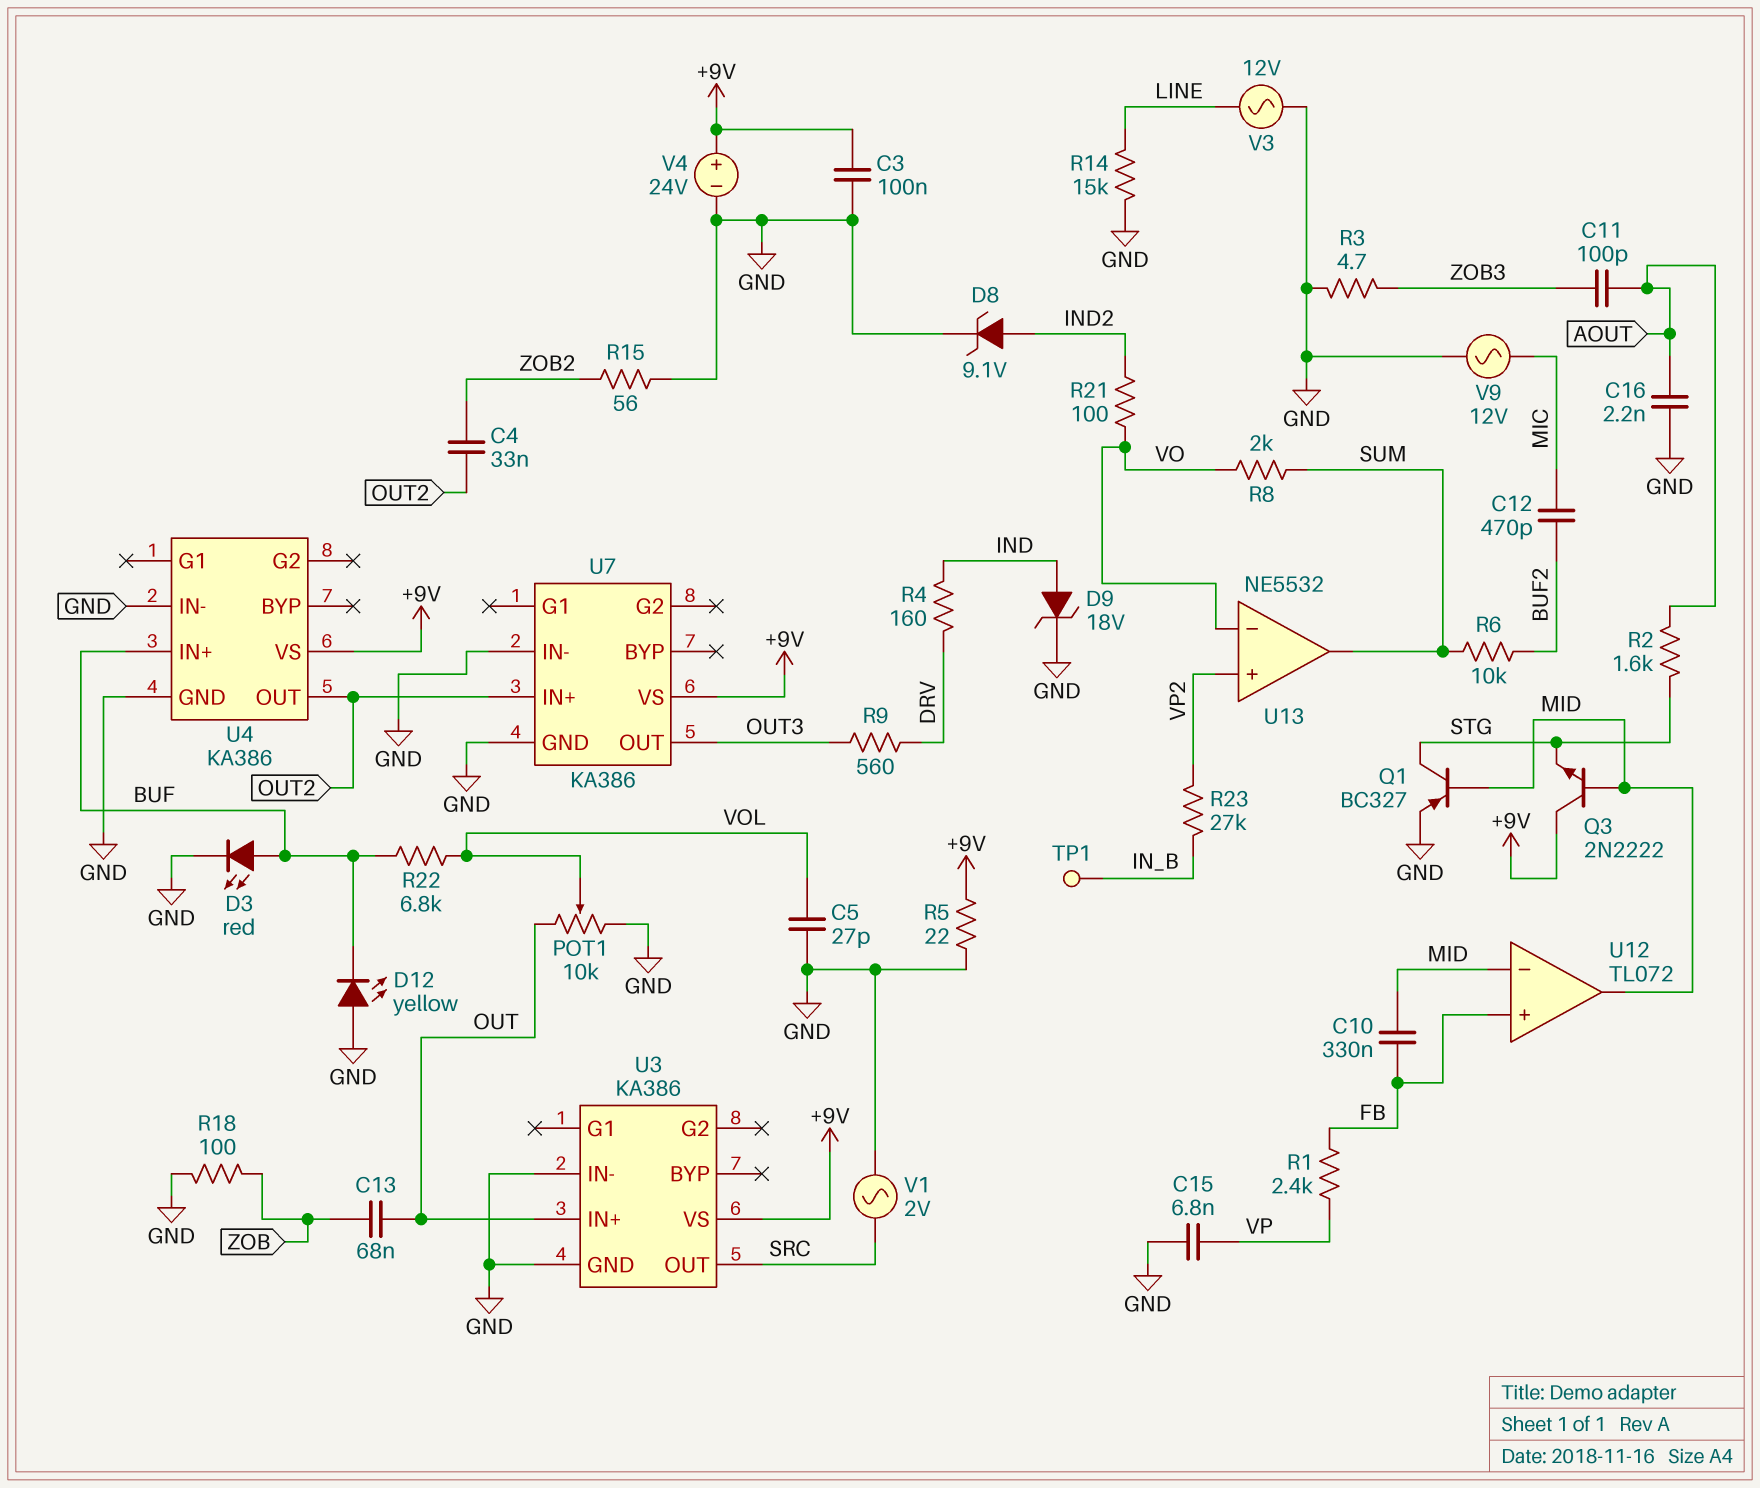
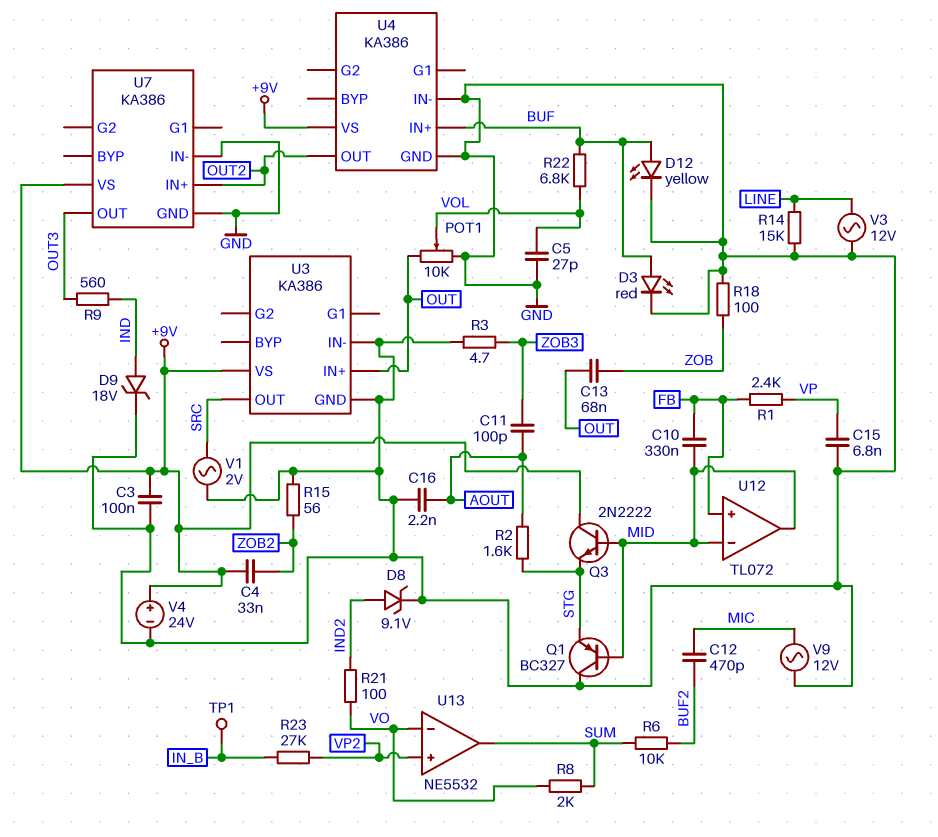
C4: 33nF (OUT2, ZOB2) -> 33nF (+9V, ZOB2)
D12: LED yellow (A GND, K BUF) -> LED yellow (A BUF, K GND)
Q1: PNP BC327 (B MID, C STG, E GND) -> PNP BC327 (B MID, C GND, E STG)
R4: 160 (DRV, IND) -> none
R5: 22 (+9V, GND) -> none
R9: 560 (DRV, OUT3) -> 560 (IND, OUT3)

